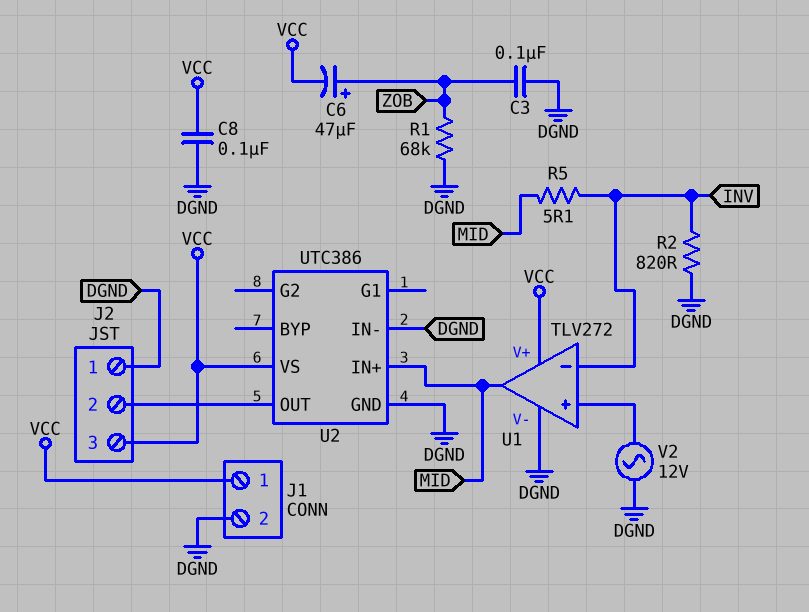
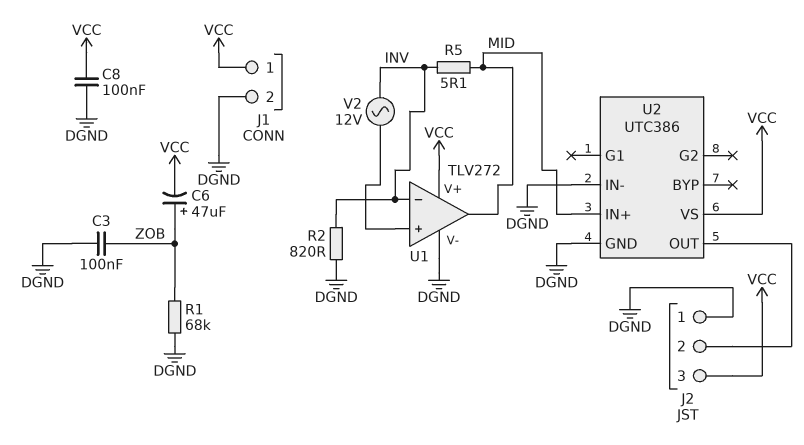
V2: AC 12V (DGND, U1/in+) -> AC 12V (INV, U1/in+)

